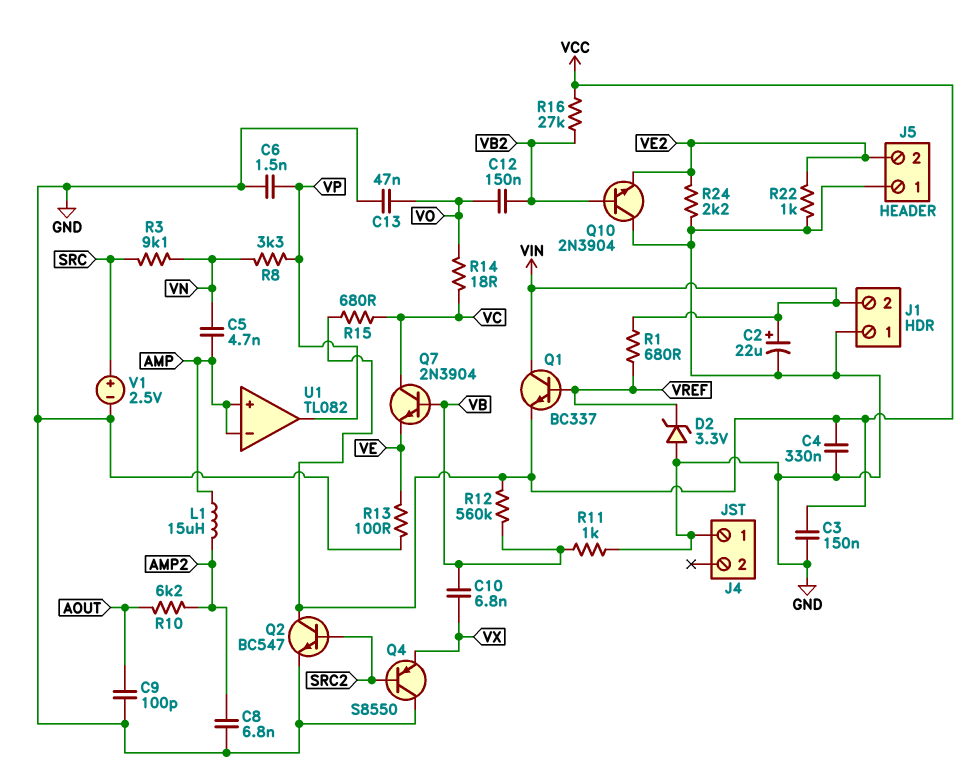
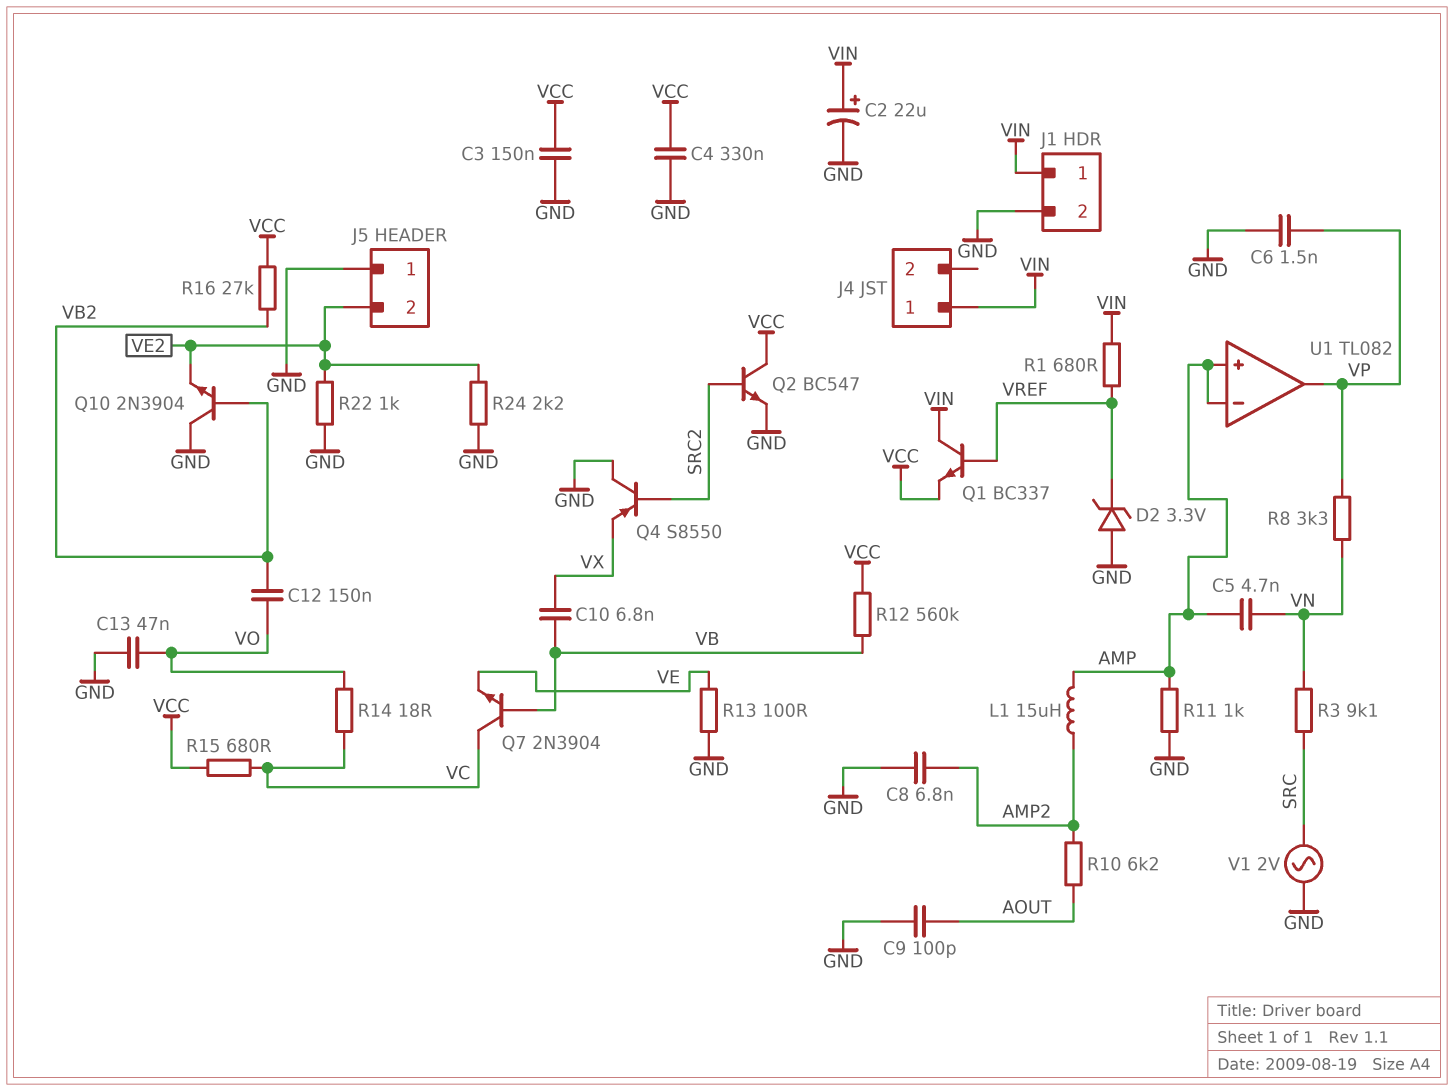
J1 pin 1: GND -> VIN
J1 pin 2: VIN -> GND
J4 pin 1: GND -> VIN
R11: 1k (GND, VB) -> 1k (AMP, GND)
V1: 2.5V (plus SRC, minus GND) -> AC 2V (GND, SRC)

